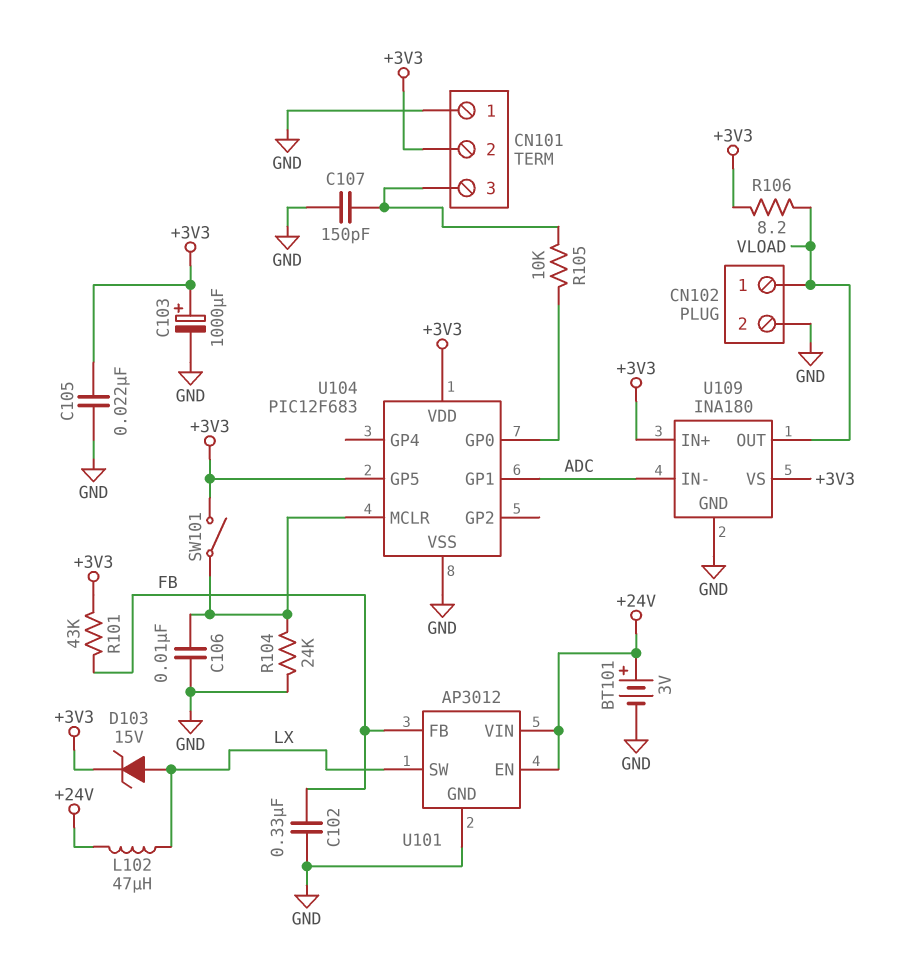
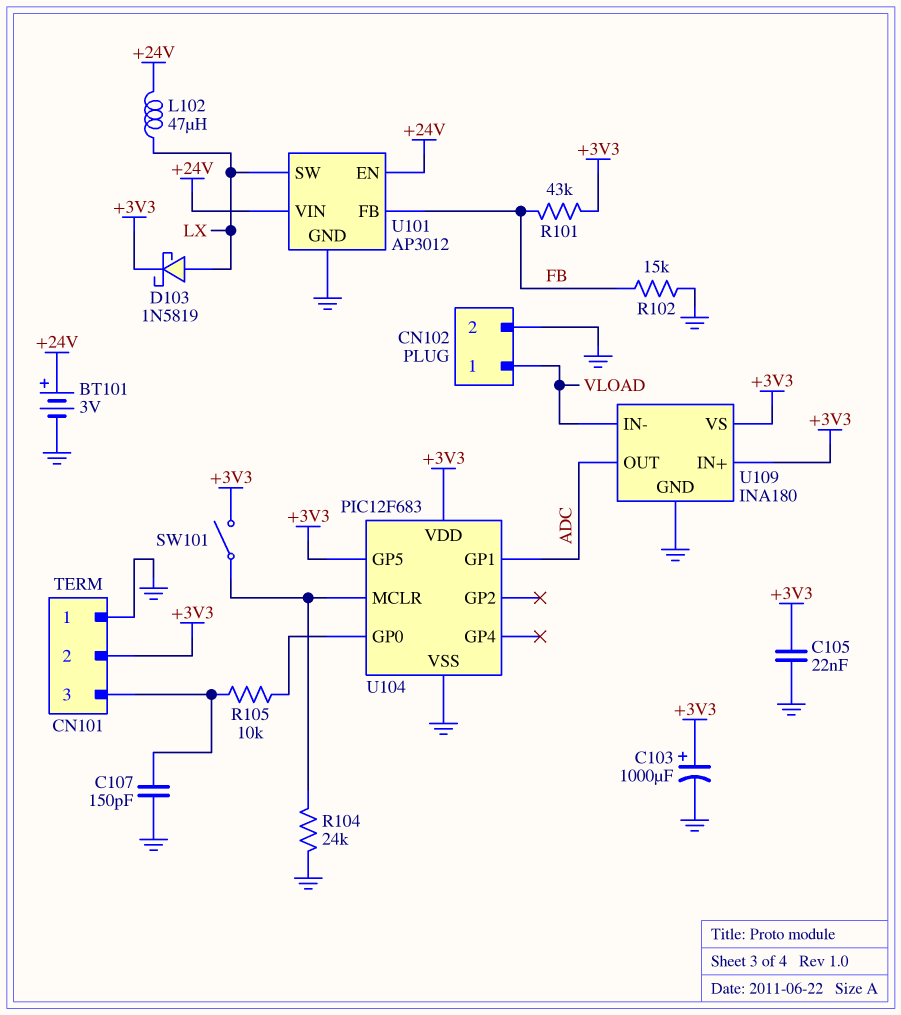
C102: 330nF (FB, GND) -> none
C106: 10nF (GND, U104/MCLR) -> none
D103: zener 15V (A LX, K +3V3) -> schottky 1N5819 (A LX, K +3V3)
R102: none -> 15k (FB, GND)
R106: 8.2 (+3V3, VLOAD) -> none
U109 pin IN-: ADC -> VLOAD
U109 pin OUT: VLOAD -> ADC

